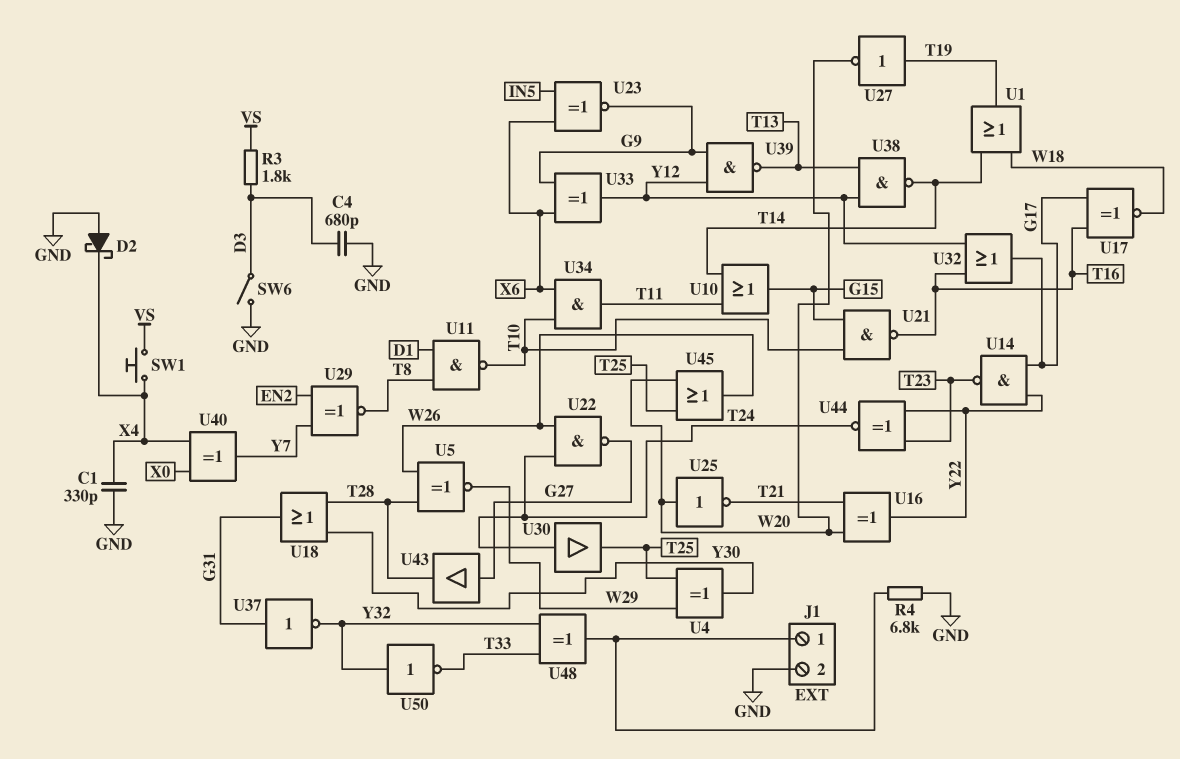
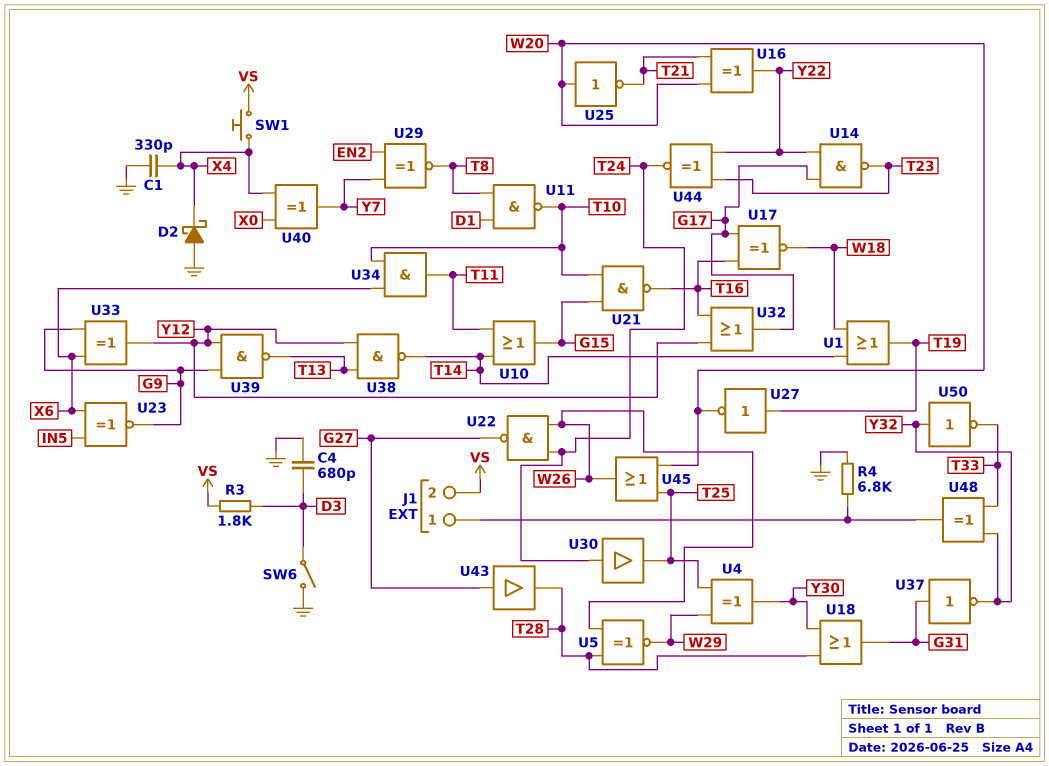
J1 pin 2: GND -> VS

